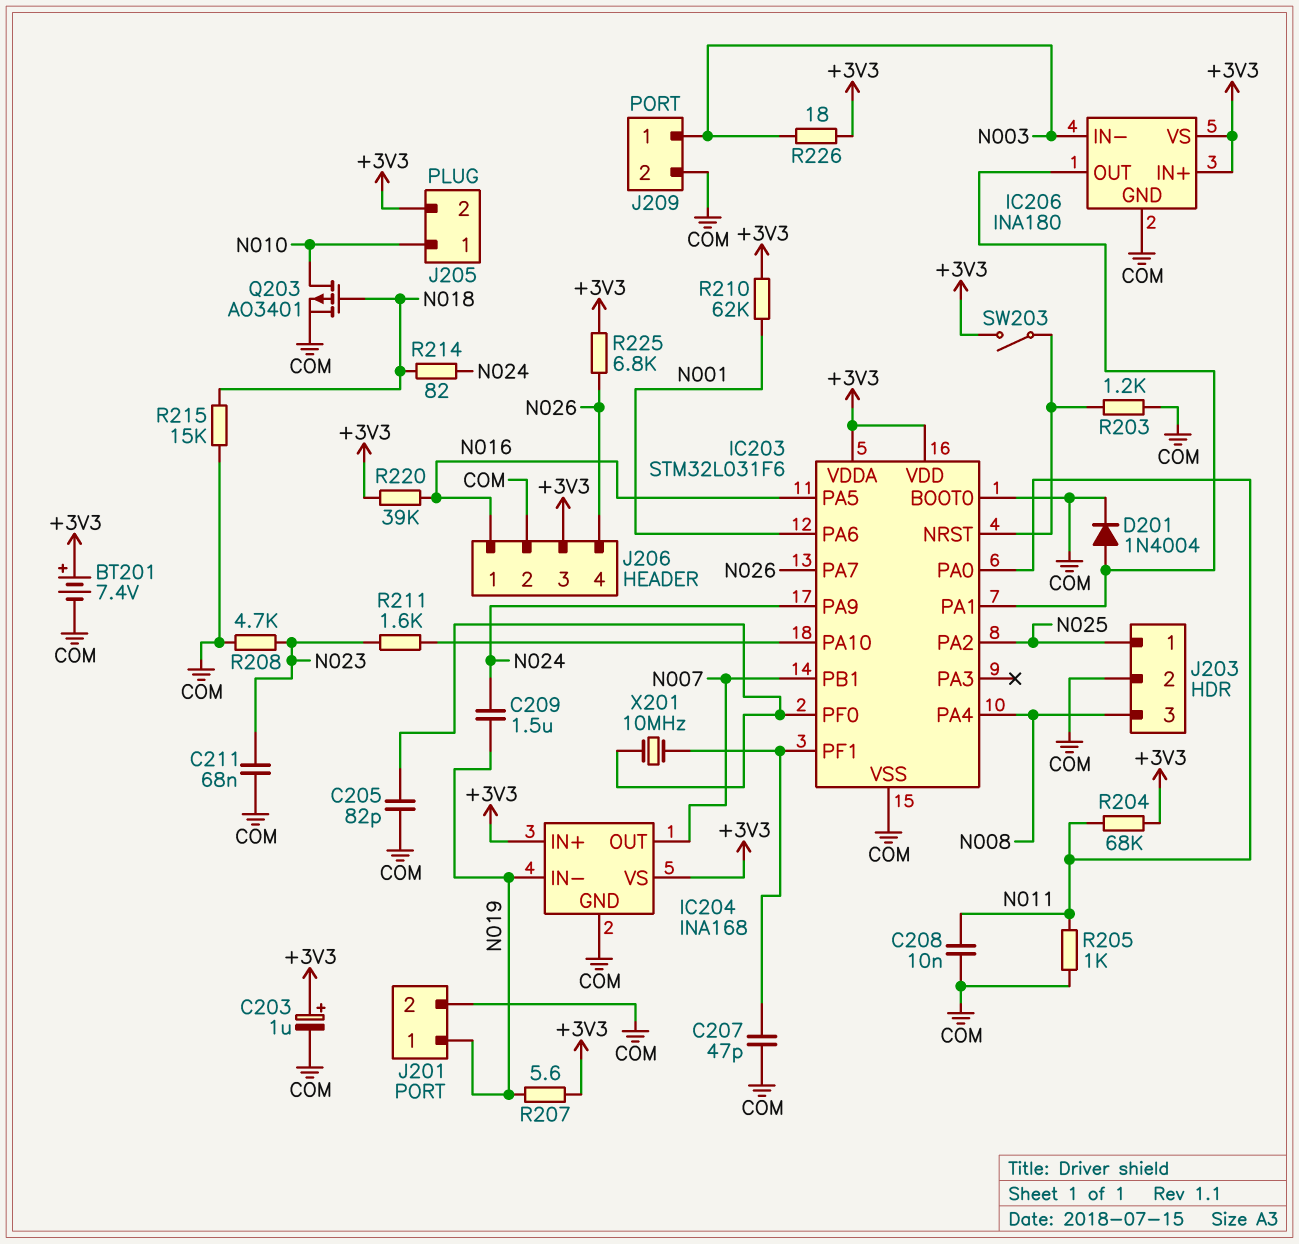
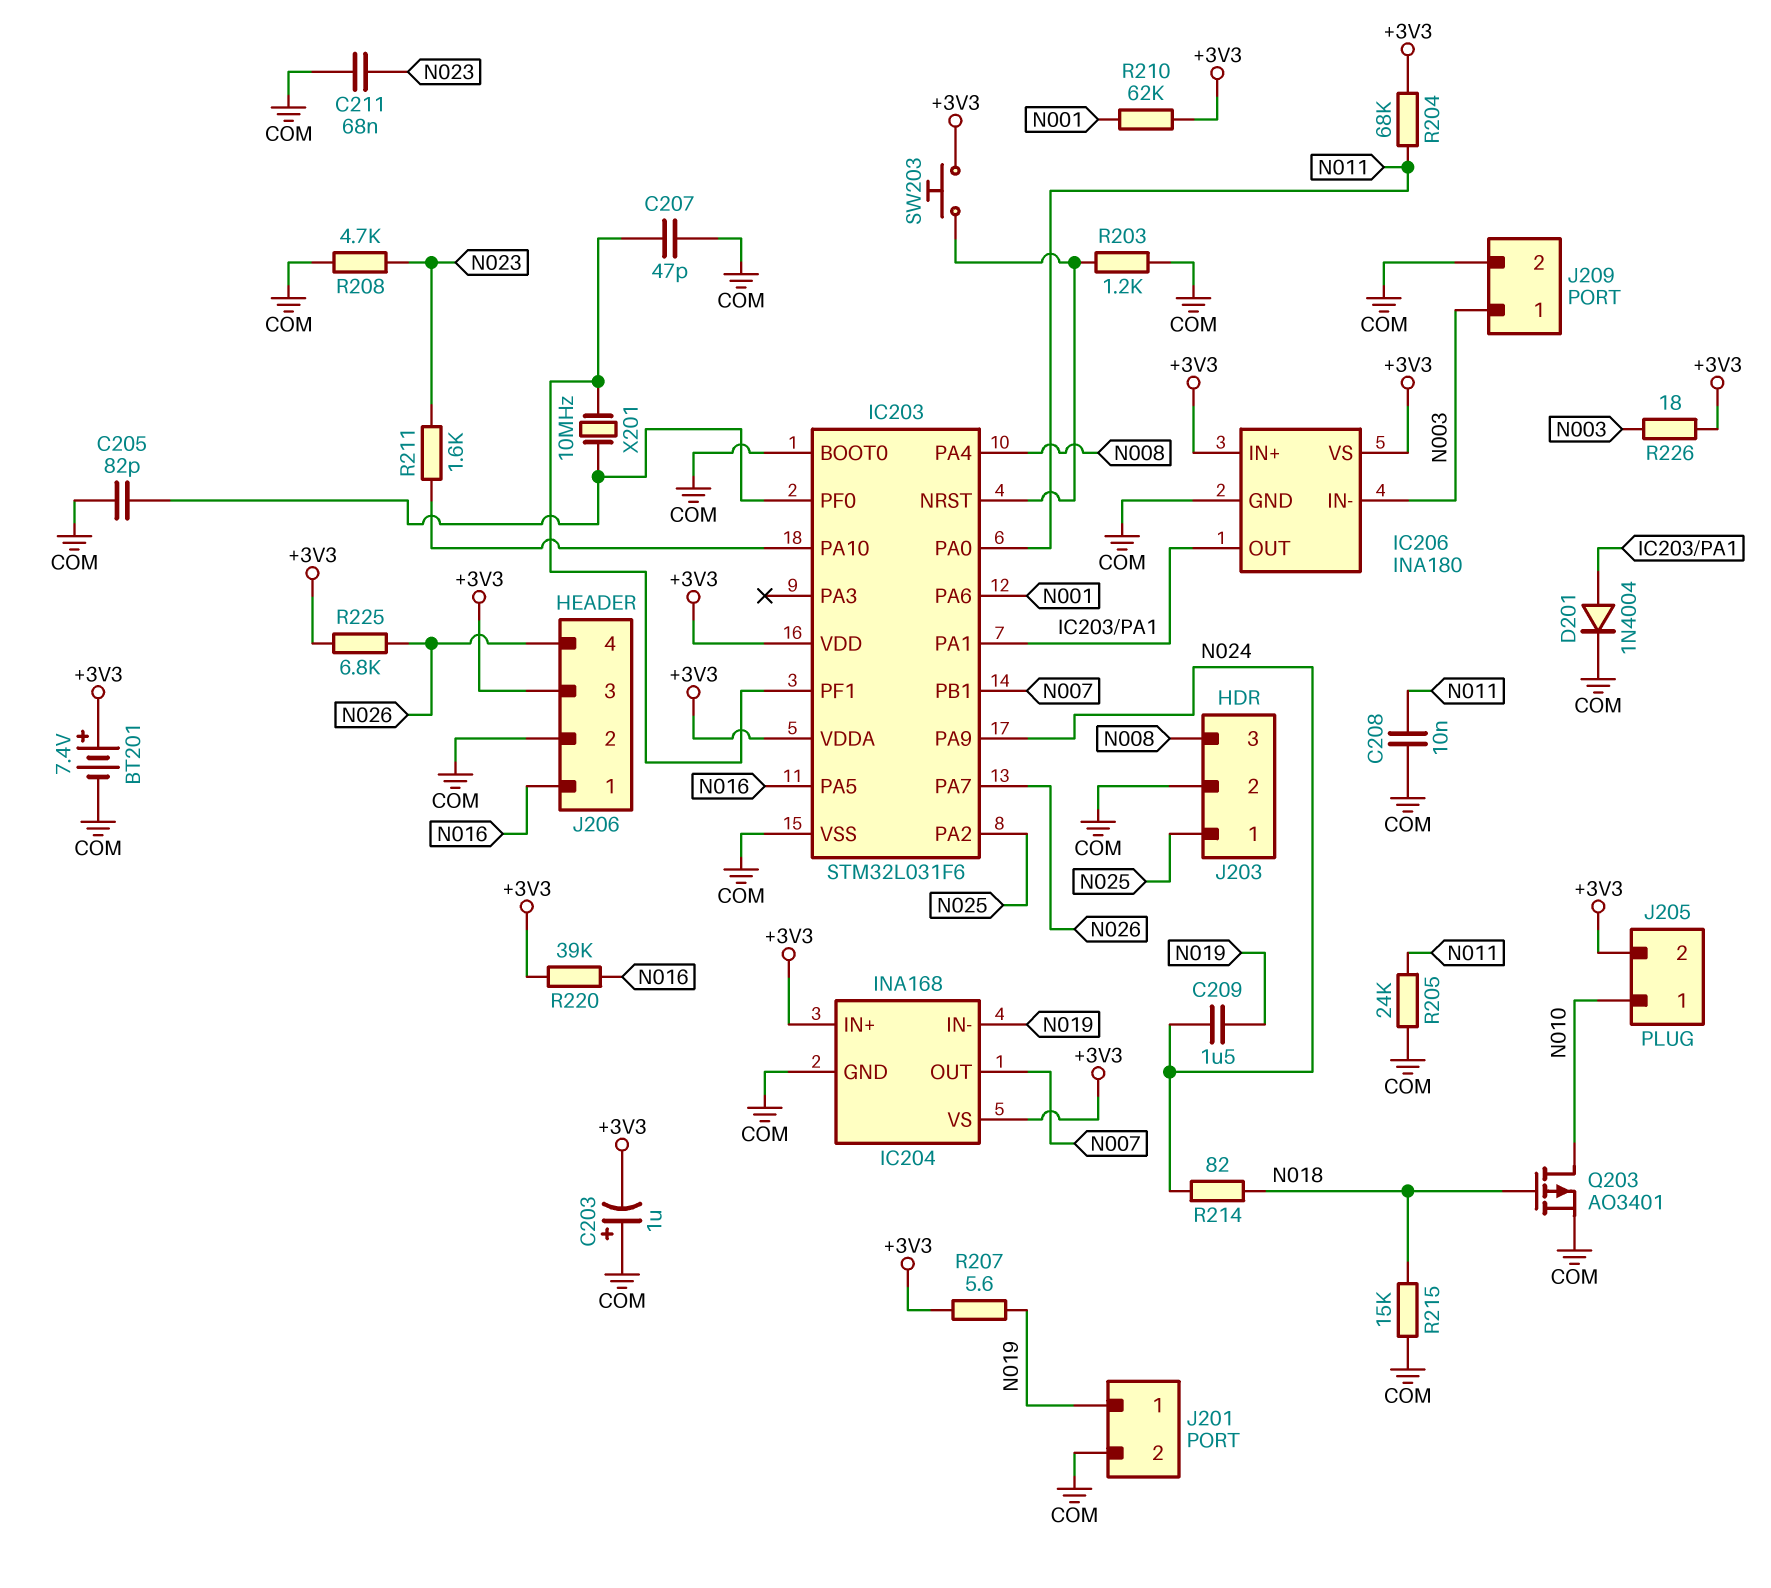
C203: 1uF (plus +3V3, minus COM) -> 1uF (plus COM, minus +3V3)
R205: 1k (COM, N011) -> 24k (COM, N011)
SW203: switch (+3V3, IC203/NRST) -> button (+3V3, IC203/NRST)

